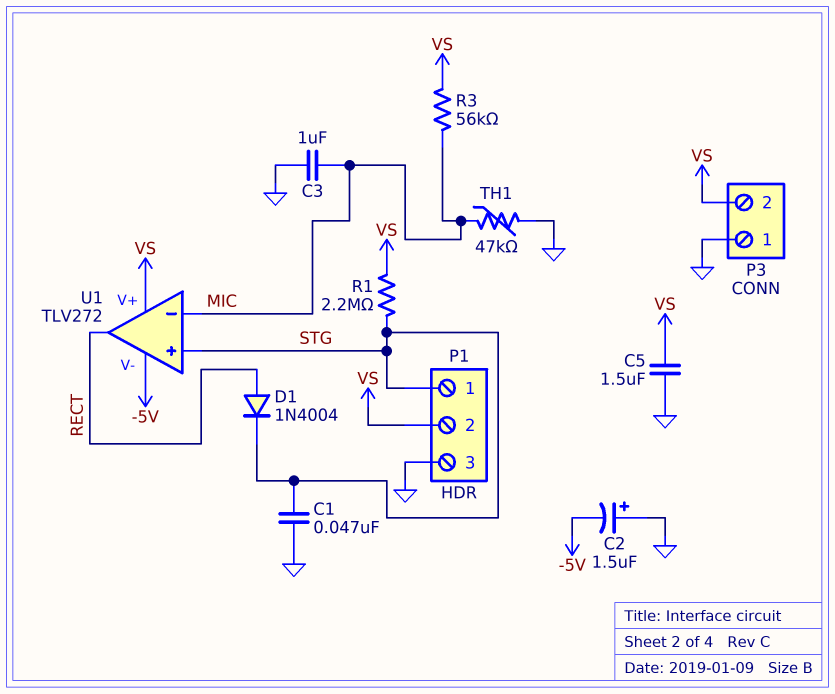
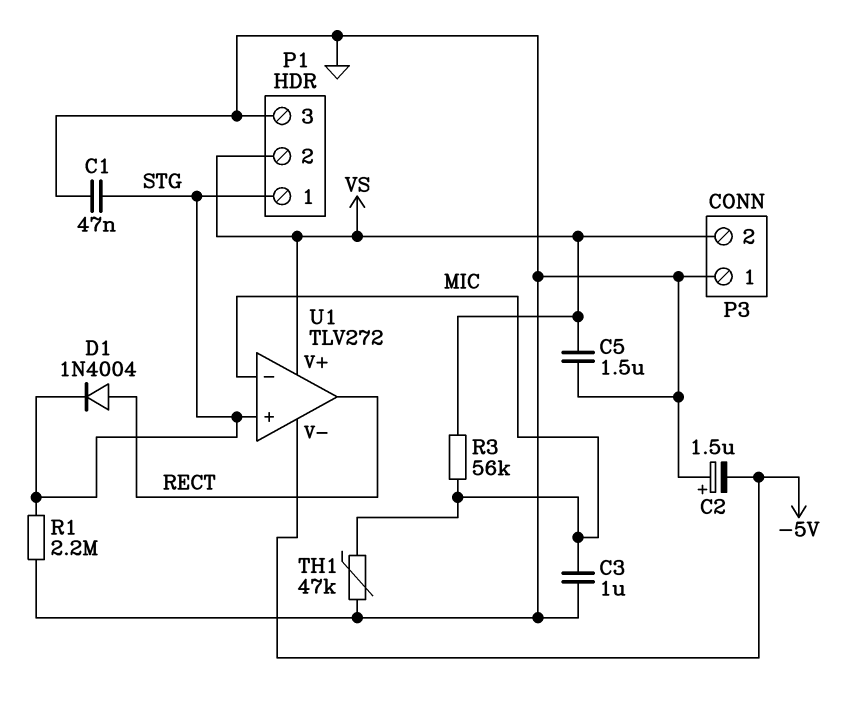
R1: 2.2M (STG, VS) -> 2.2M (GND, STG)

